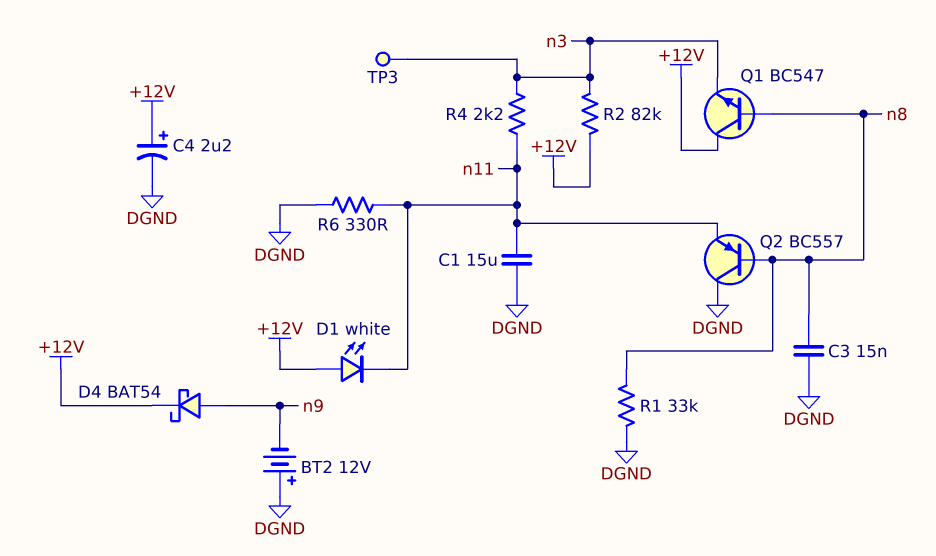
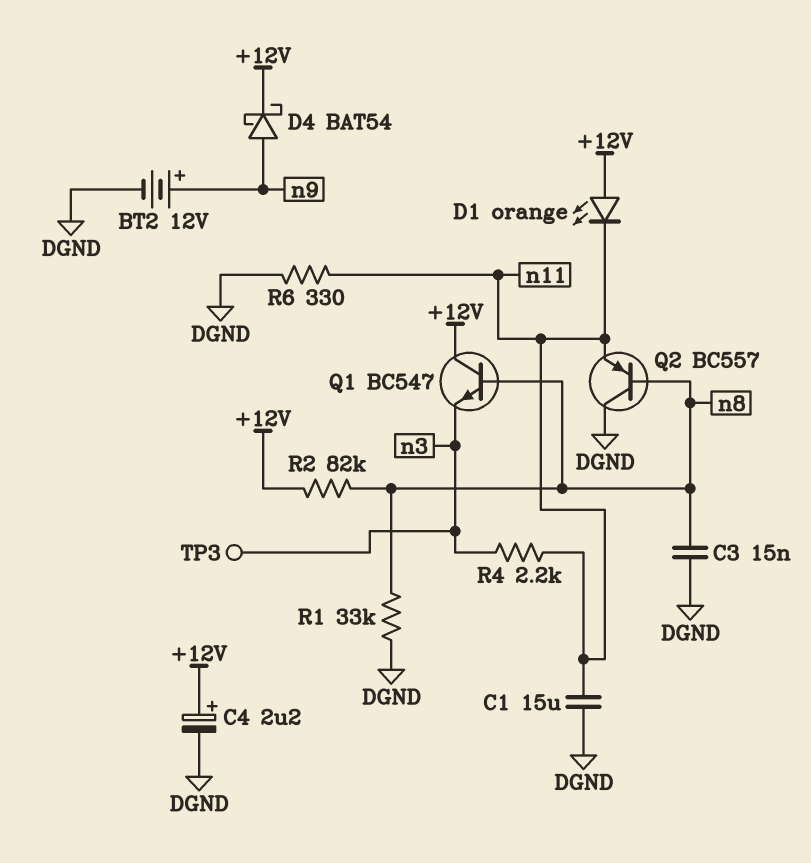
BT2: 12V (plus DGND, minus n9) -> 12V (plus n9, minus DGND)
D1: LED white (A +12V, K n11) -> LED orange (A +12V, K n11)
R2: 82k (+12V, n3) -> 82k (+12V, n8)

